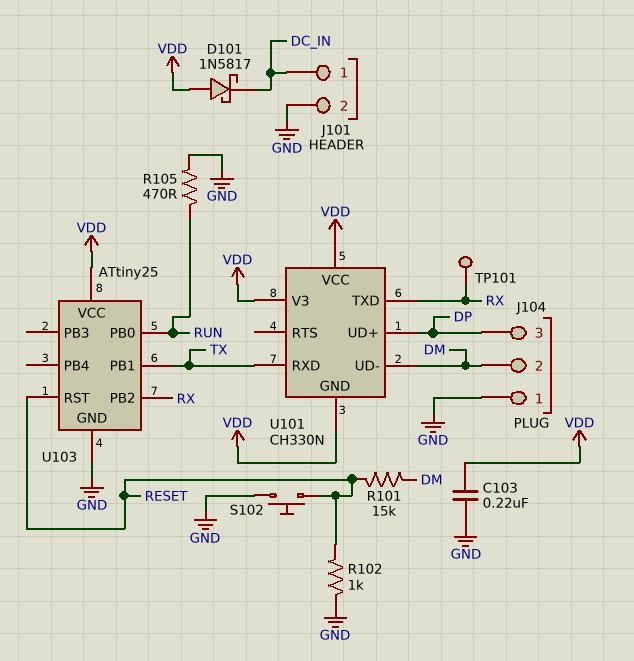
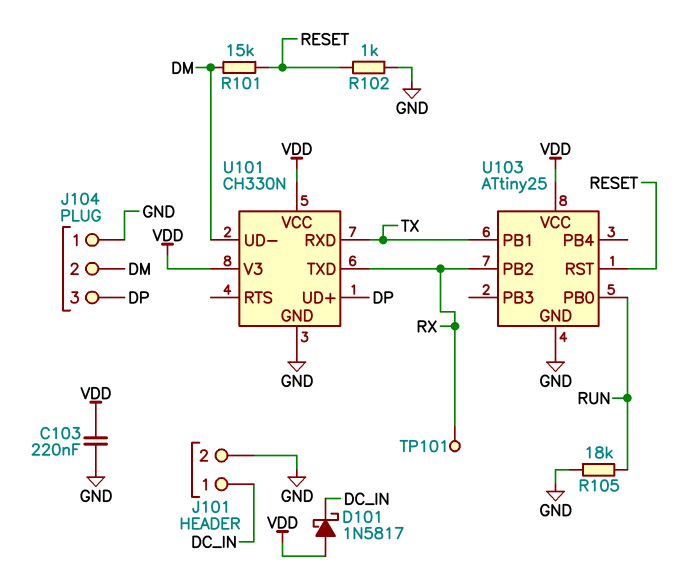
R105: 470 (GND, RUN) -> 18k (GND, RUN)
S102: button (GND, RESET) -> none
U101 pin GND: VDD -> GND

